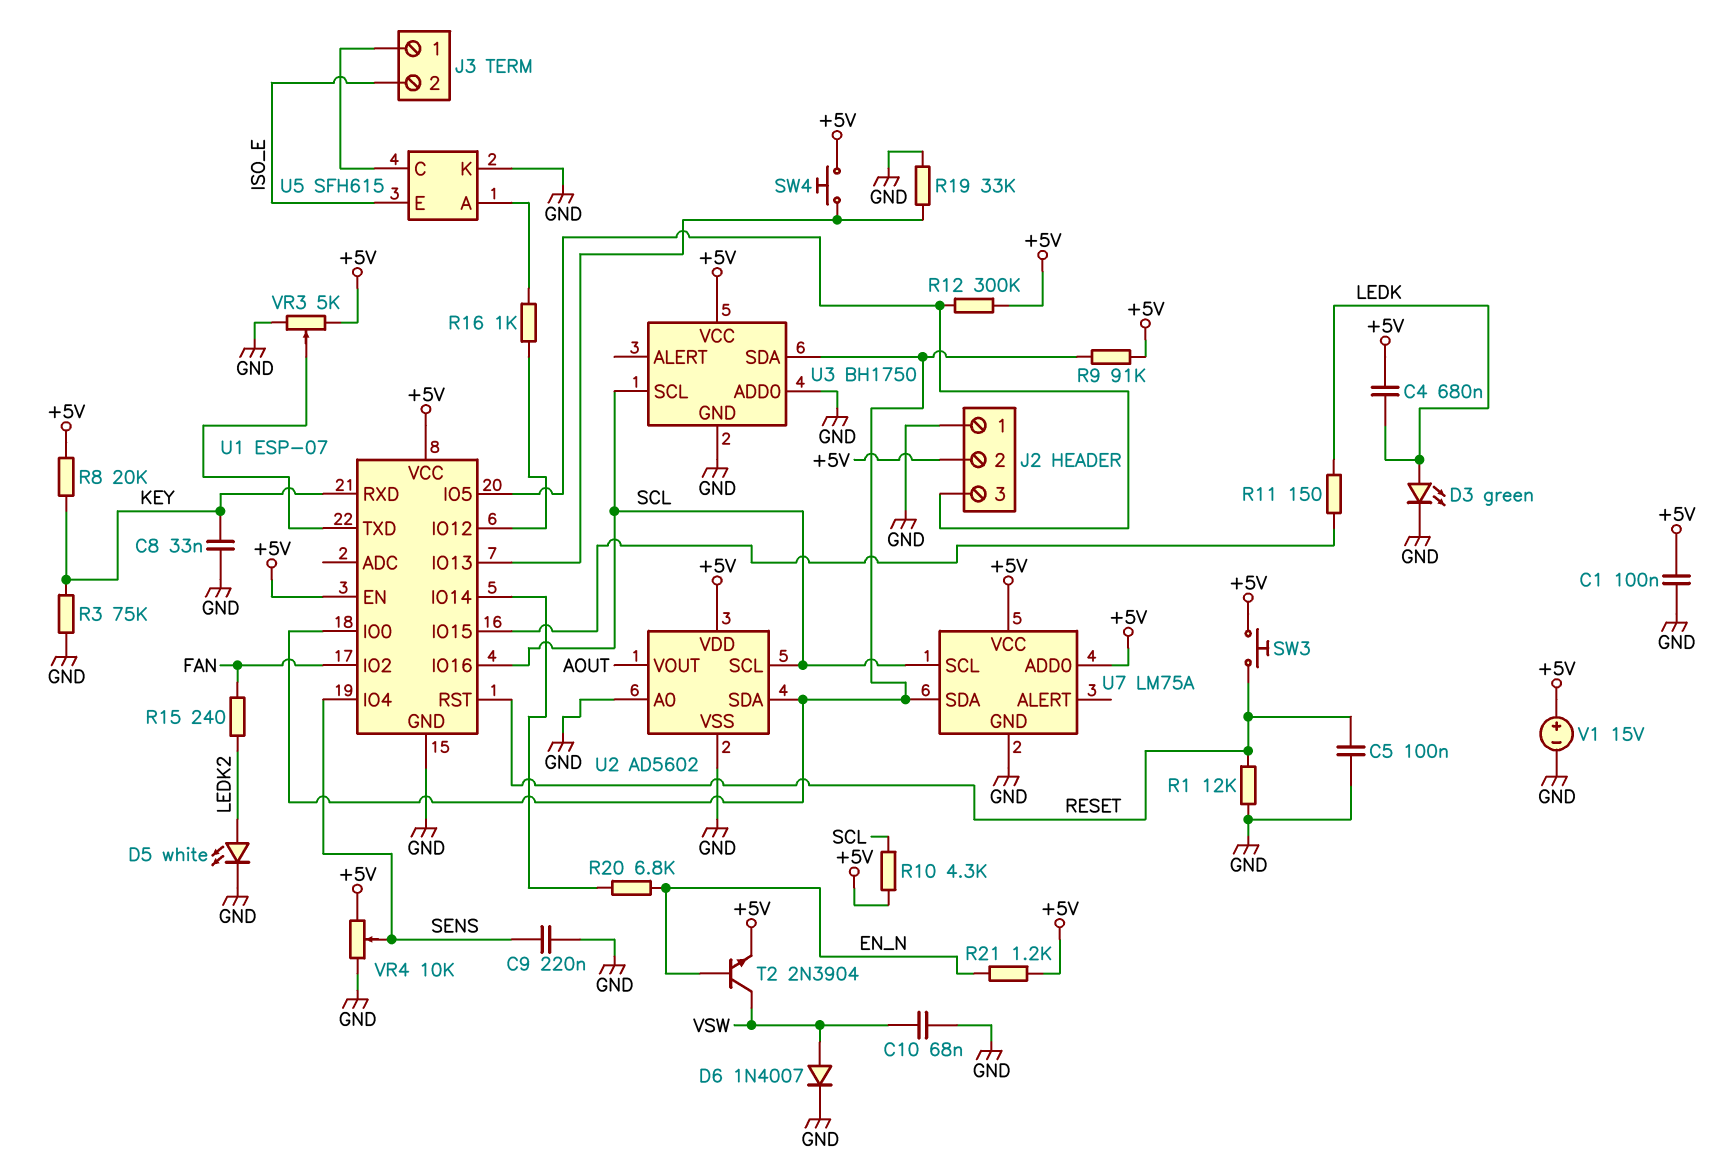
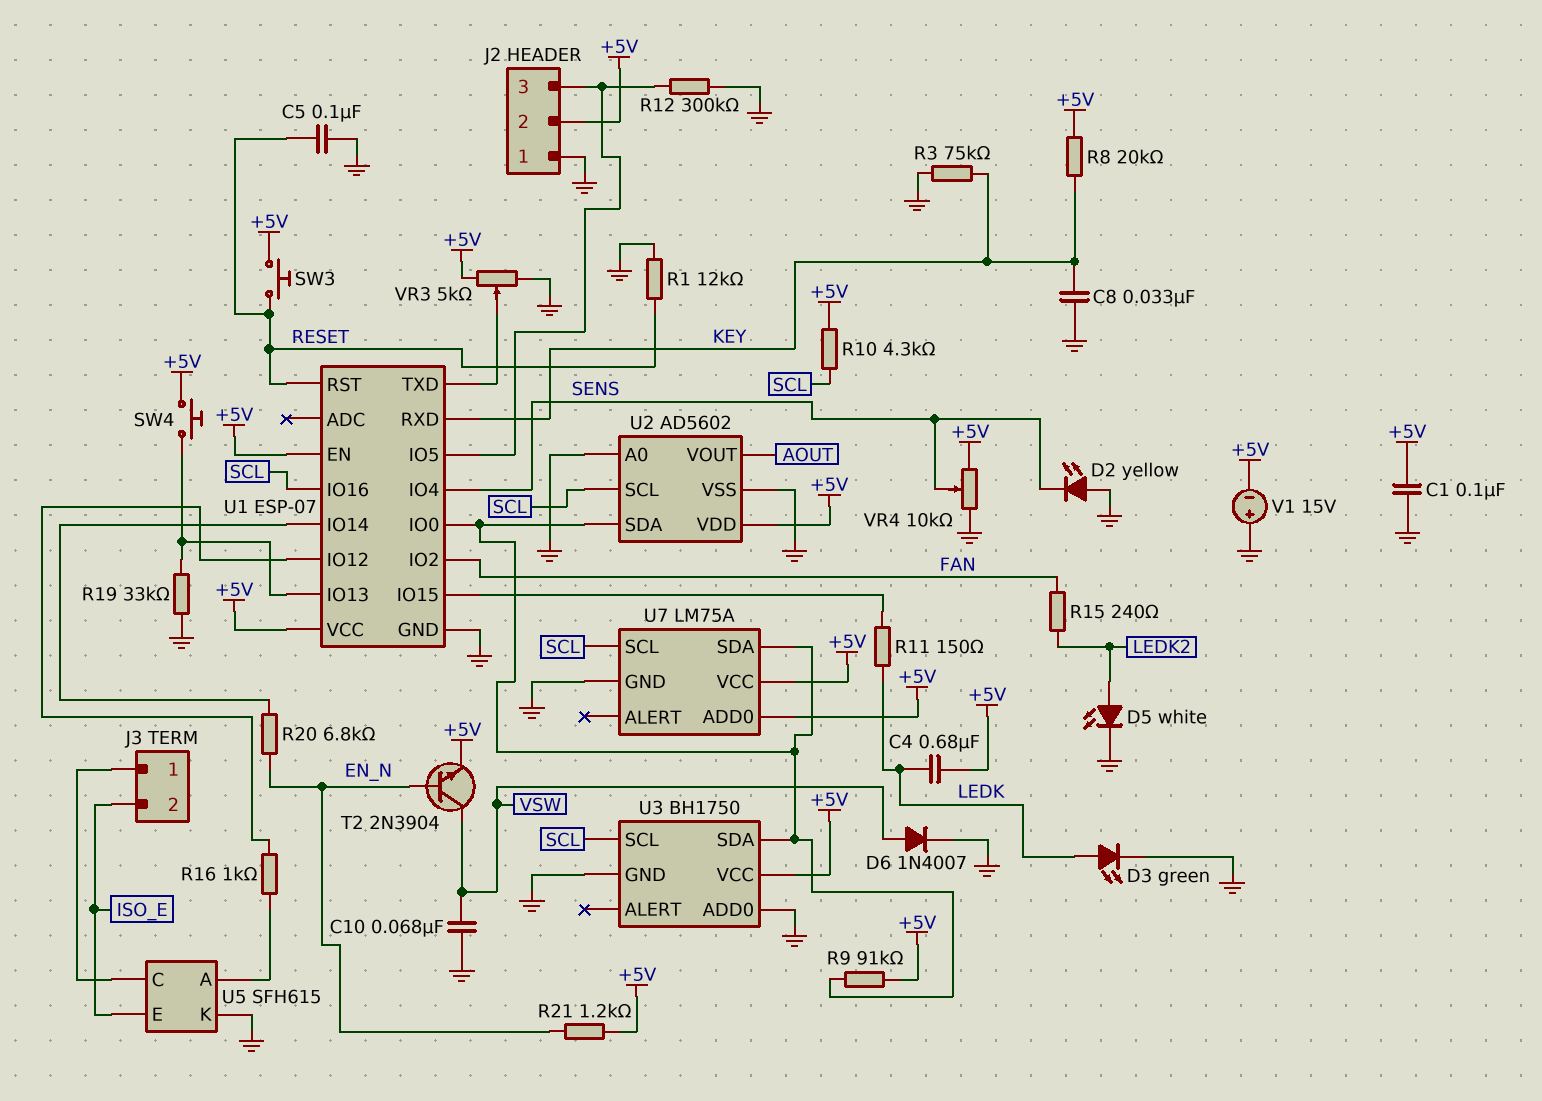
C9: 220nF (GND, SENS) -> none
D2: none -> LED yellow (A GND, K SENS)
R12: 300k (+5V, J2/3) -> 300k (GND, J2/3)
V1: 15V (plus +5V, minus GND) -> 15V (plus GND, minus +5V)

